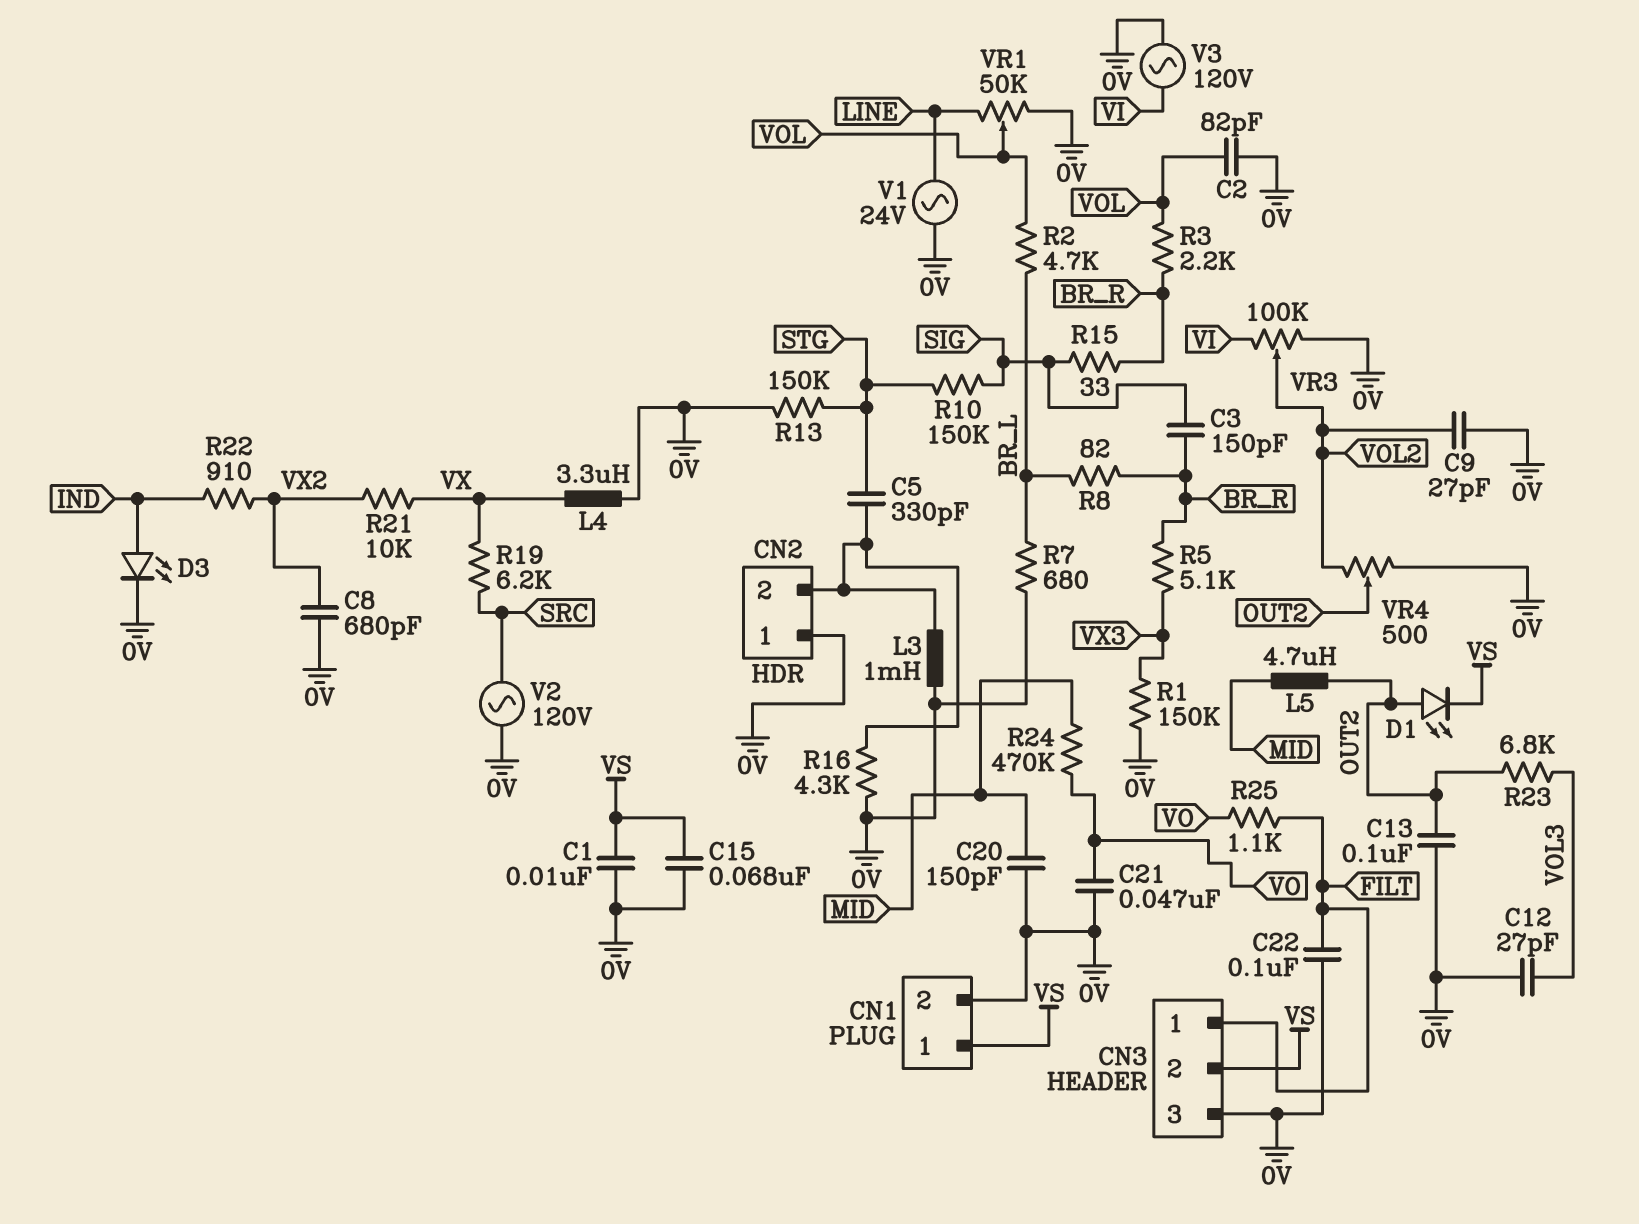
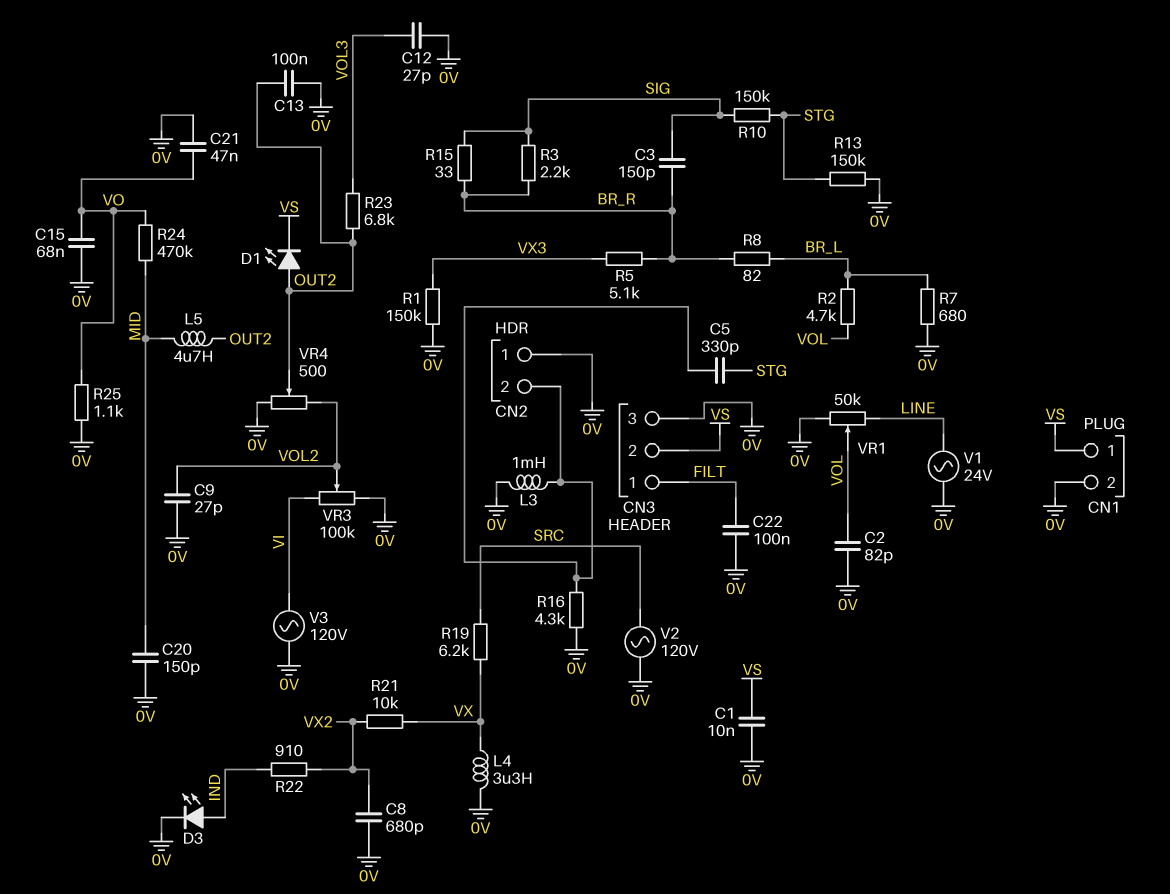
C15: 68nF (0V, VS) -> 68nF (0V, VO)
R3: 2.2k (BR_R, VOL) -> 2.2k (BR_R, SIG)
R25: 1.1k (FILT, VO) -> 1.1k (0V, VO)

